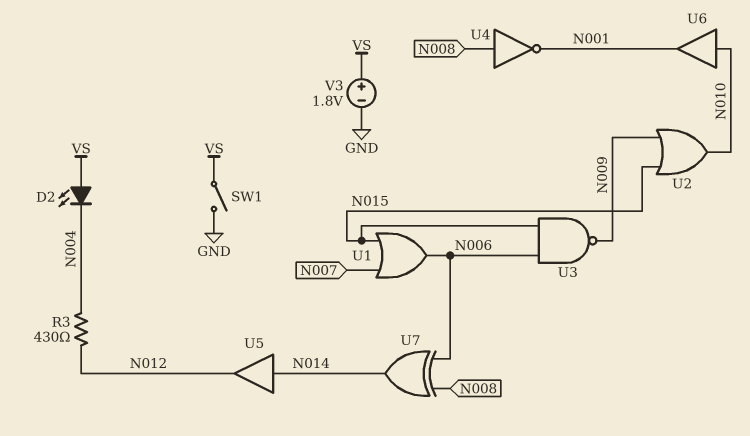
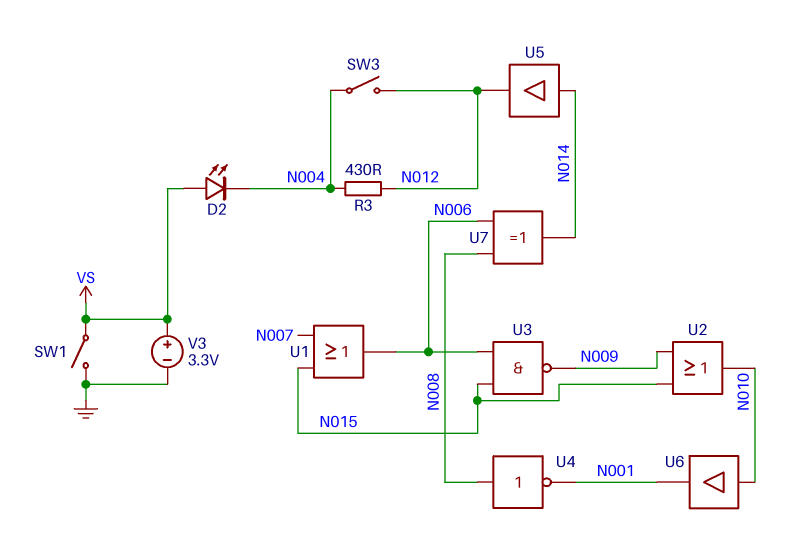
SW3: none -> switch (N004, N012)
V3: 1.8V (plus VS, minus GND) -> 3.3V (plus VS, minus GND)

